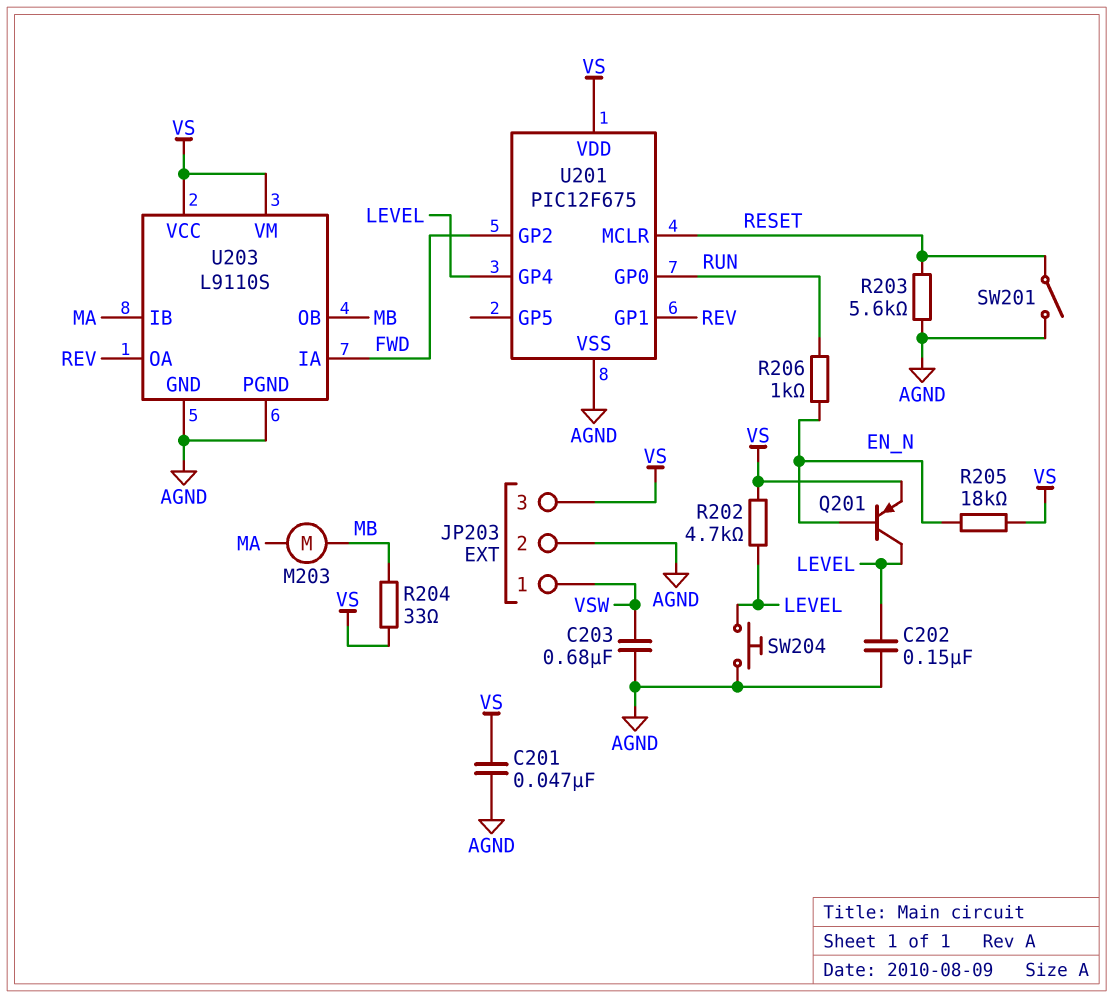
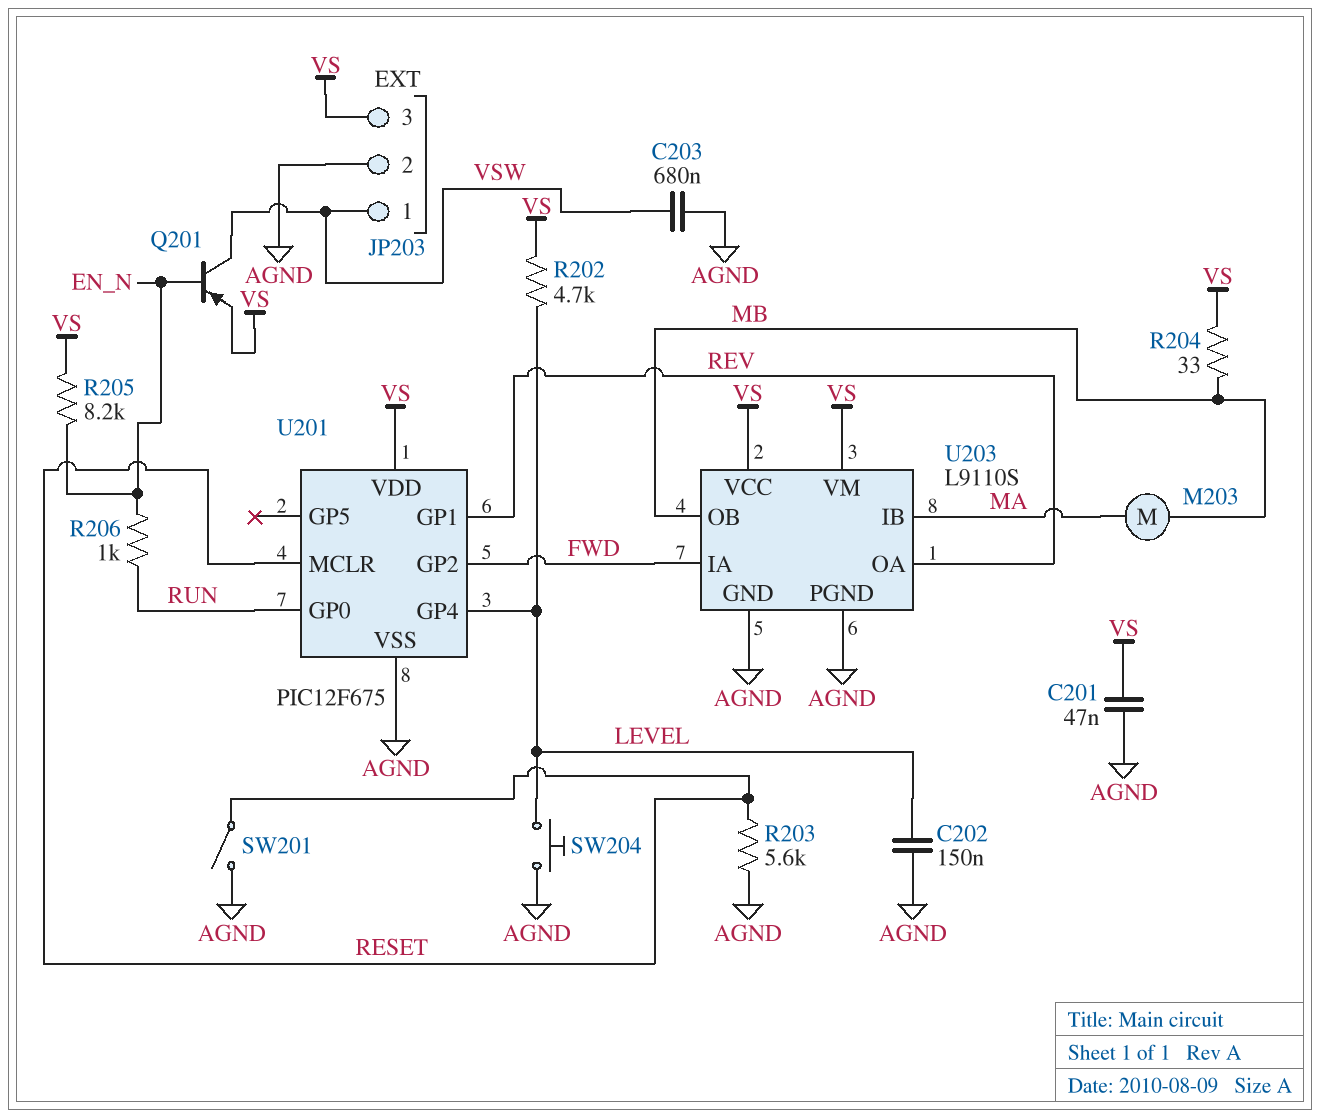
Q201: PNP (B EN_N, C LEVEL, E VS) -> PNP (B EN_N, C VSW, E VS)
R205: 18k (EN_N, VS) -> 8.2k (EN_N, VS)

